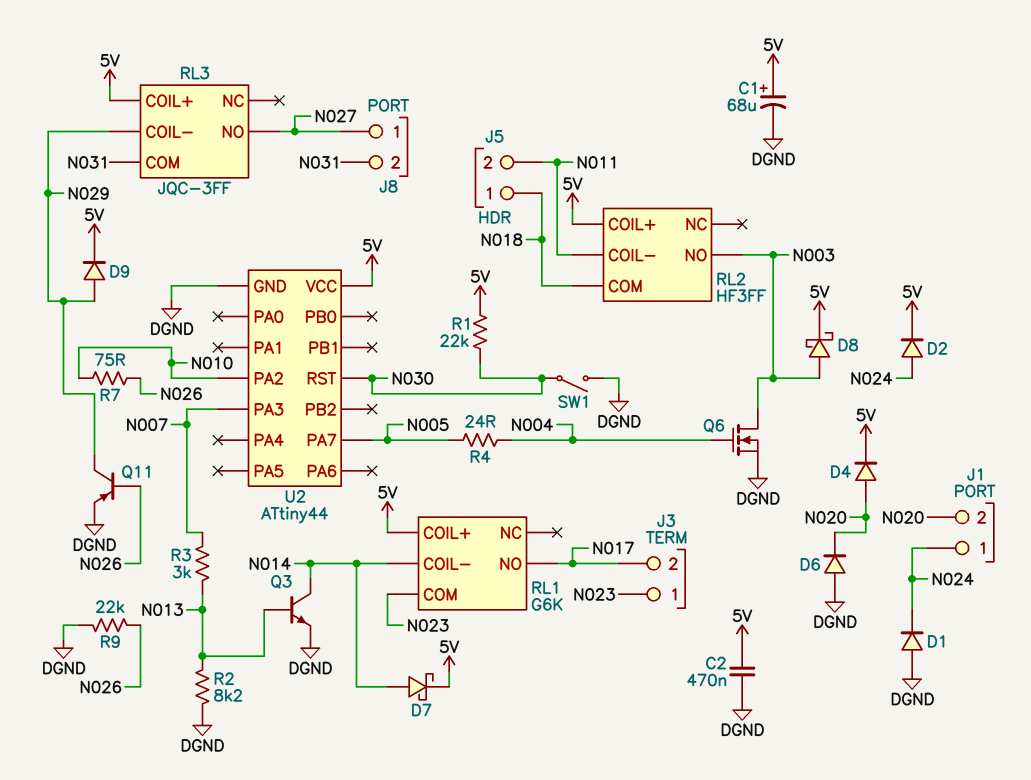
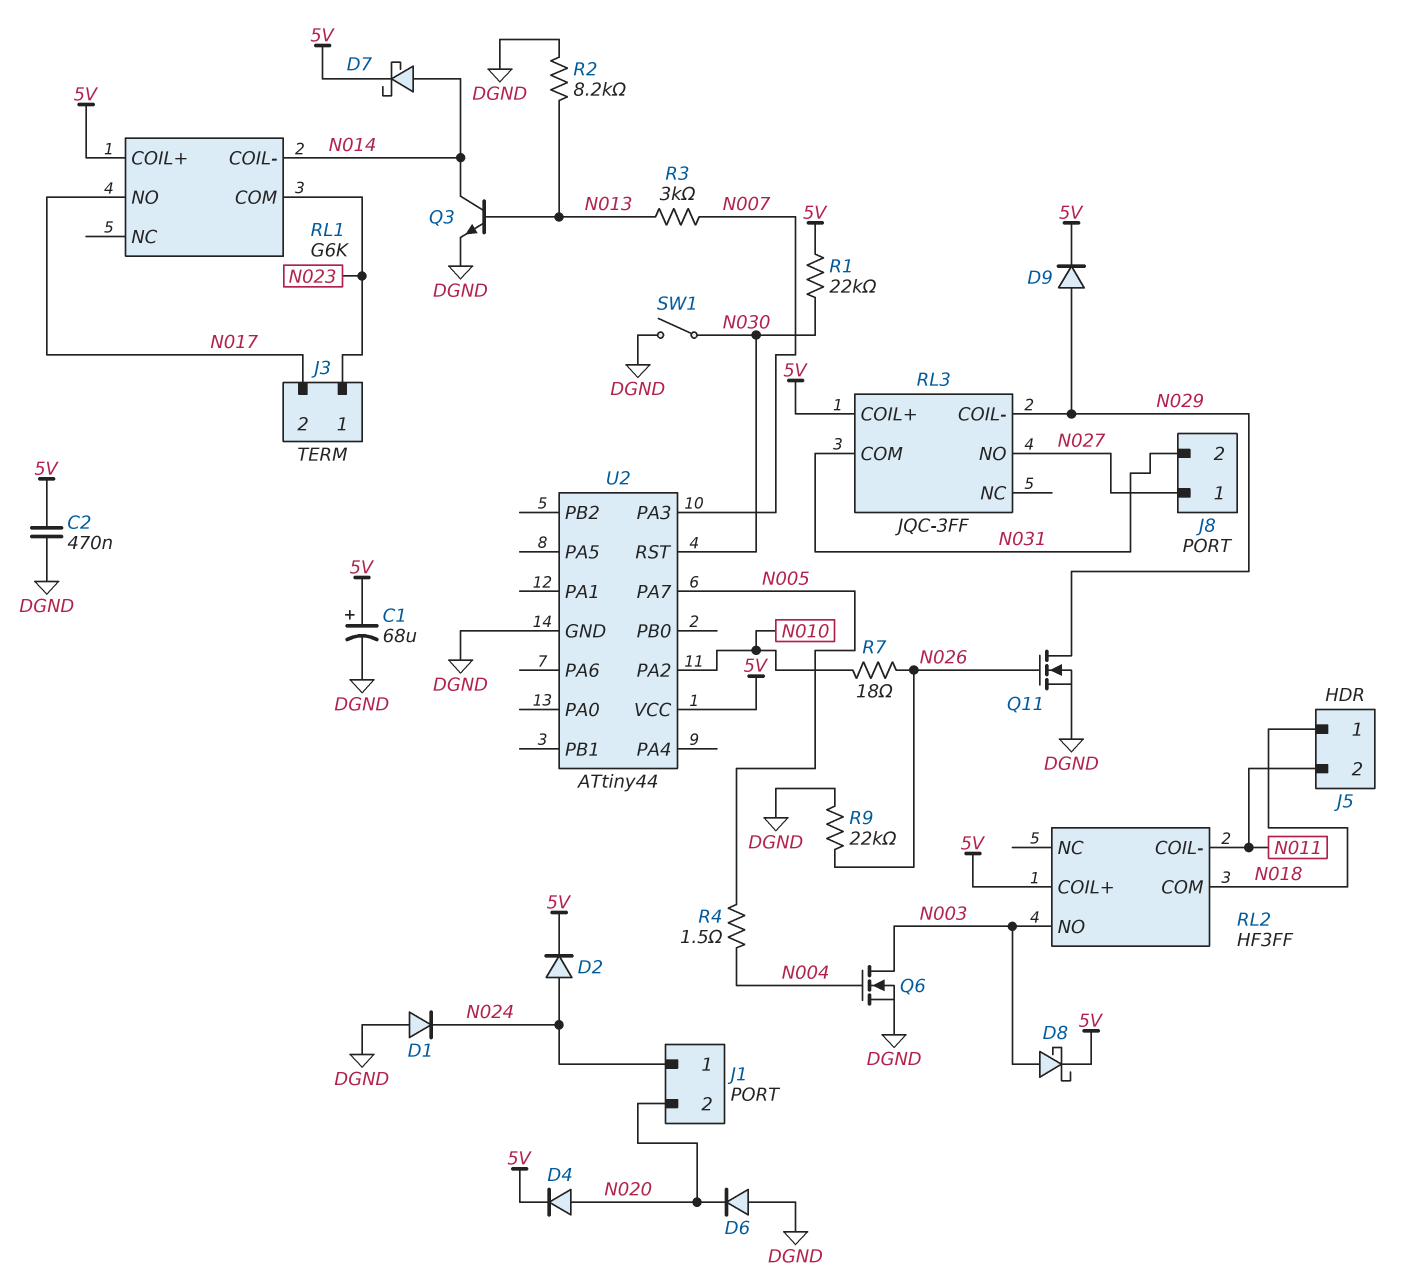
Q11: PNP (B N026, C N029, E DGND) -> NMOS (G N026, D N029, S DGND)
R4: 24 (N004, N005) -> 1.5 (N004, N005)
R7: 75 (N010, N026) -> 18 (N010, N026)

